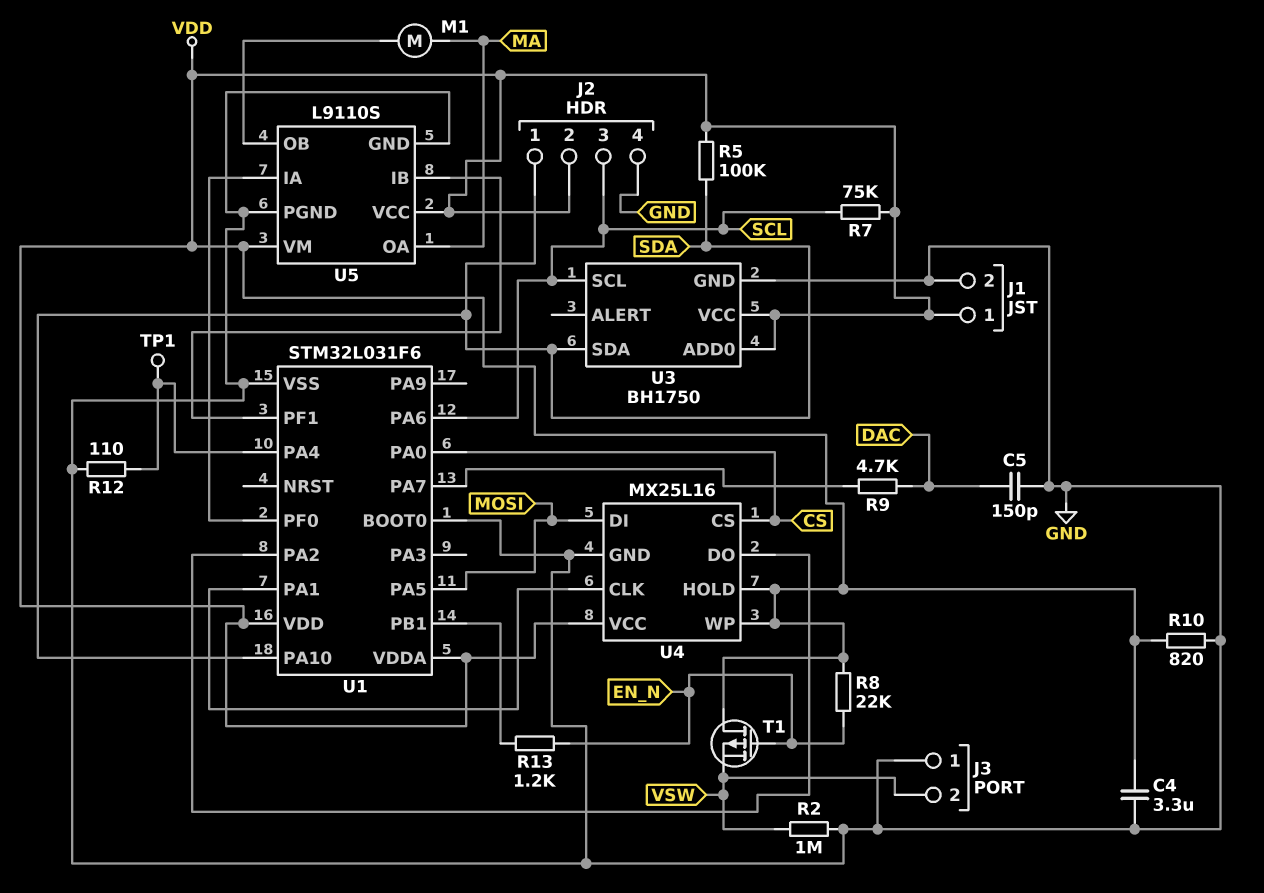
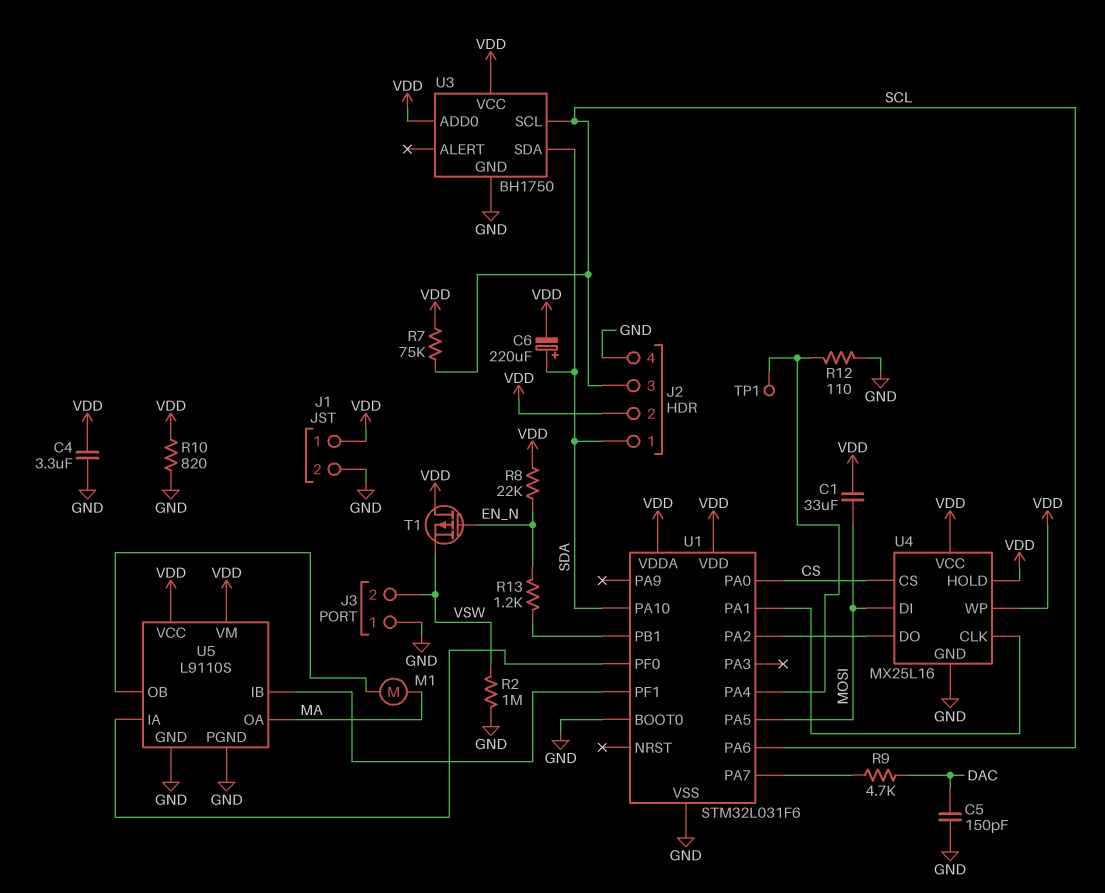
C1: none -> 33uF (MOSI, VDD)
C6: none -> 220uF (plus SDA, minus VDD)
R5: 100k (SDA, VDD) -> none

